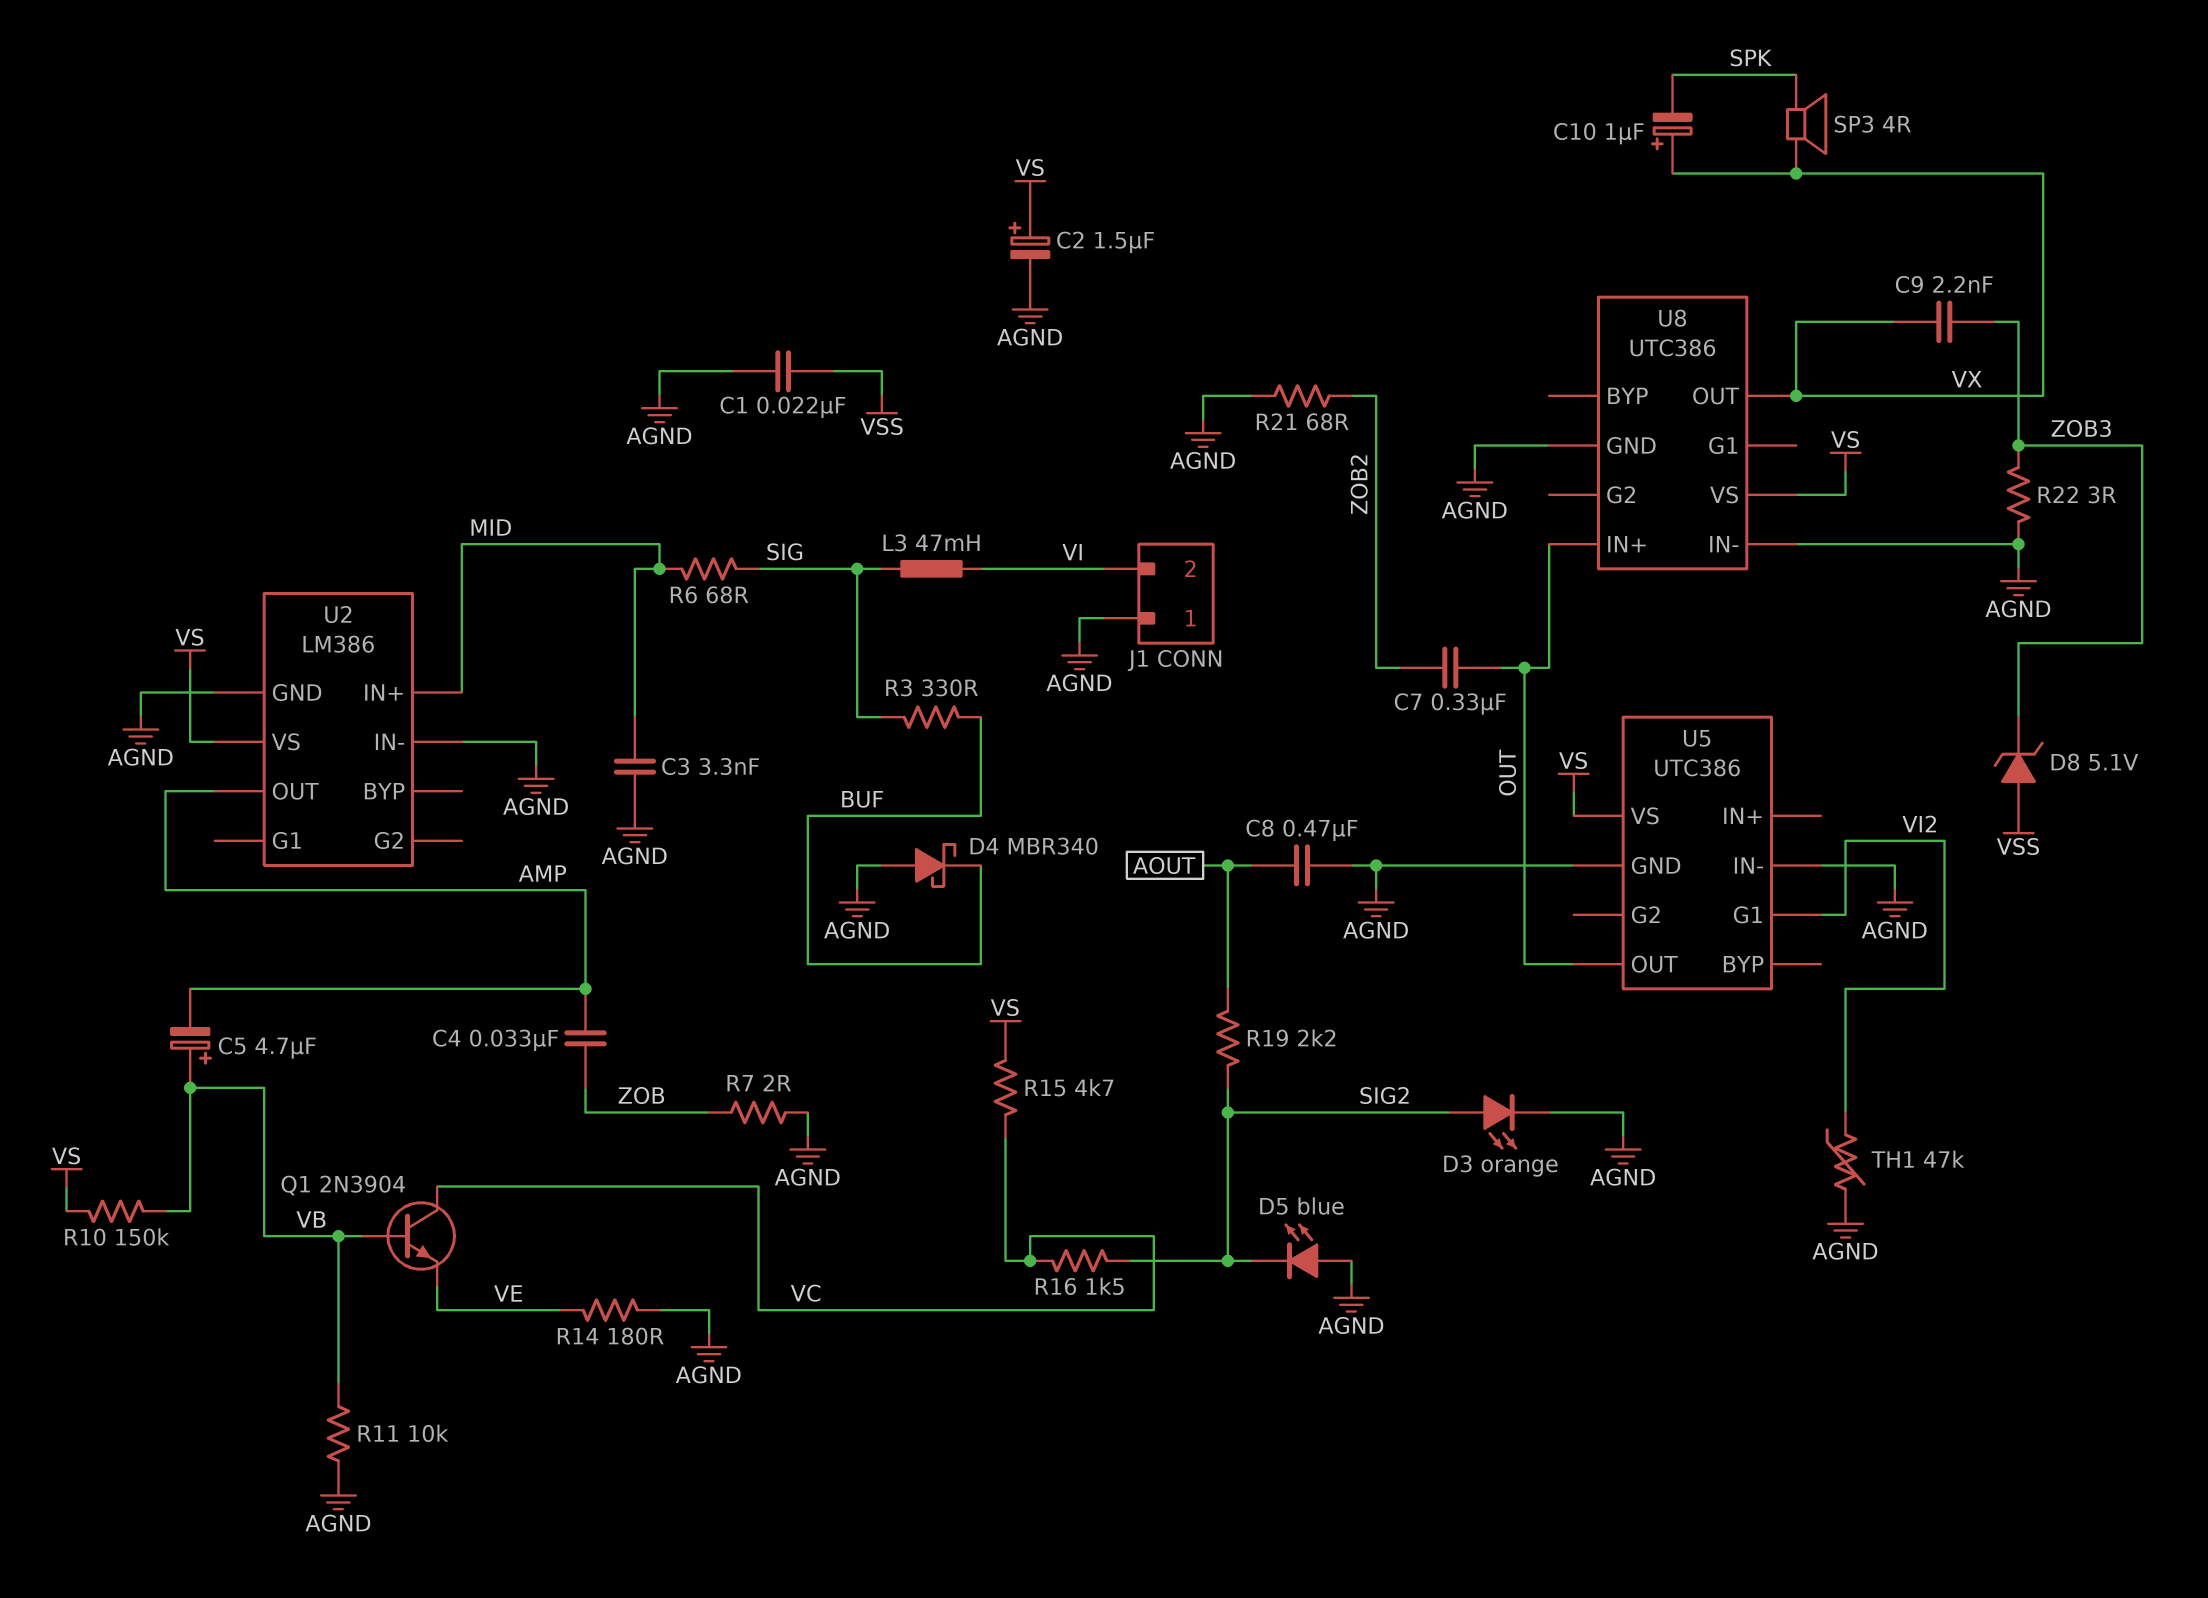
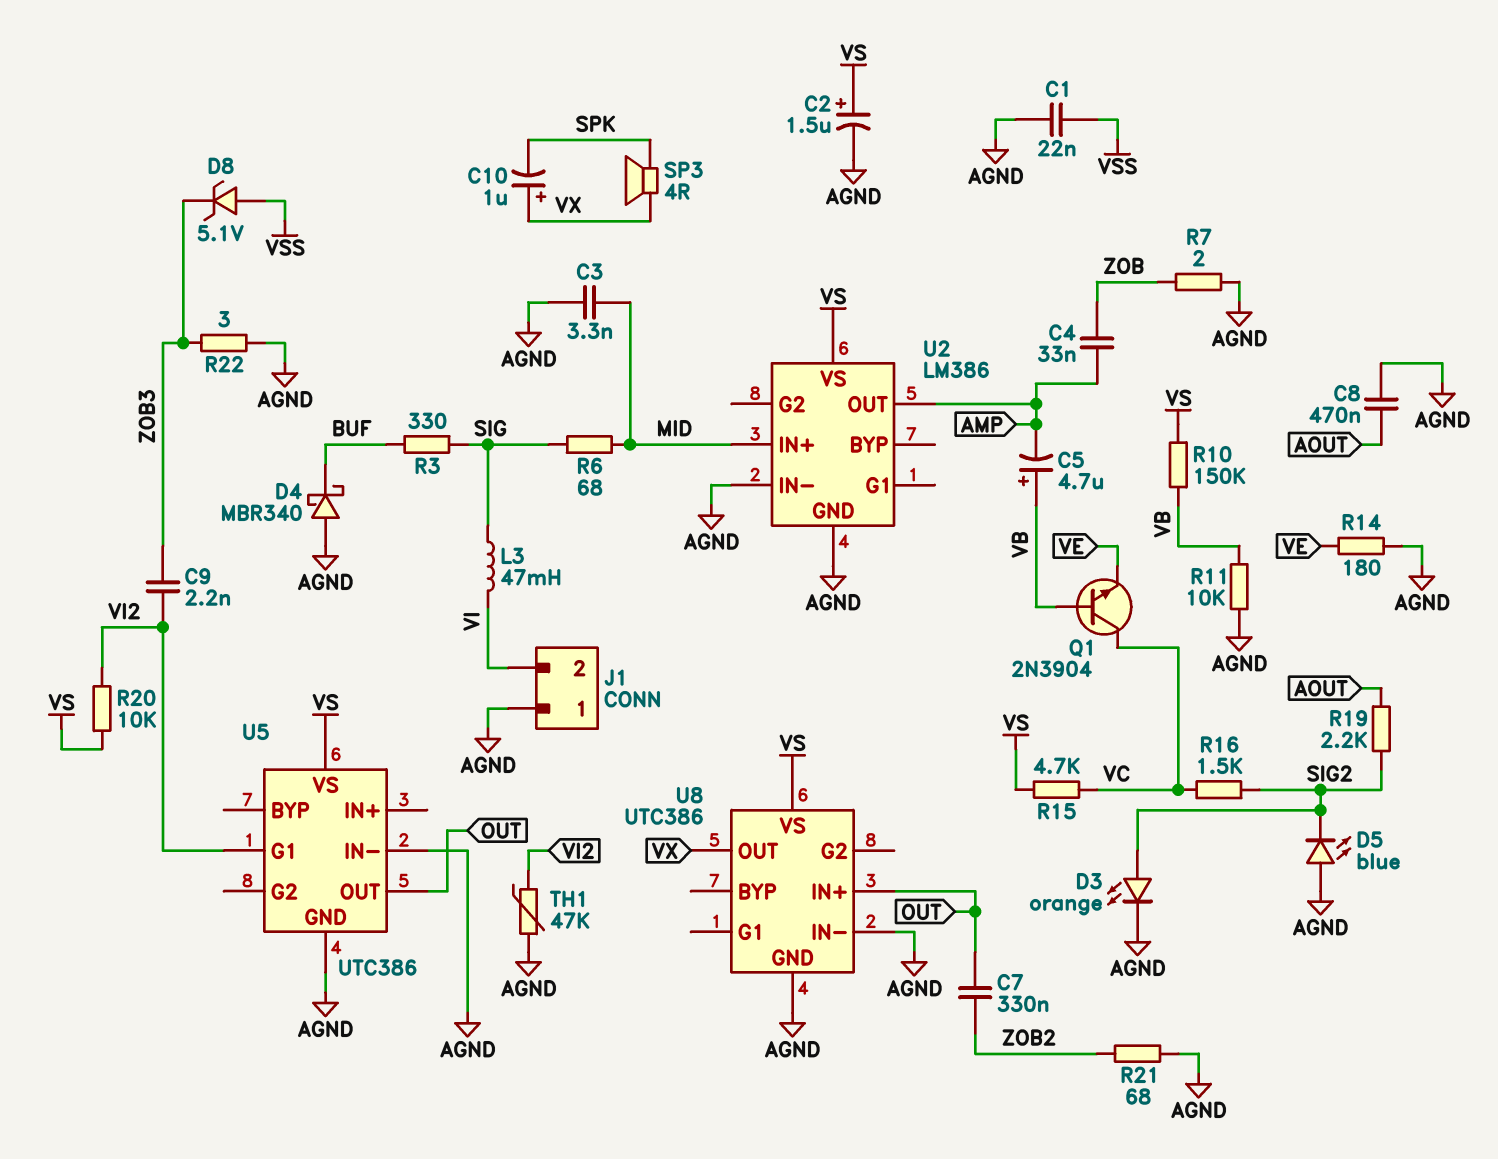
C9: 2.2nF (VX, ZOB3) -> 2.2nF (VI2, ZOB3)
R20: none -> 10k (VI2, VS)

